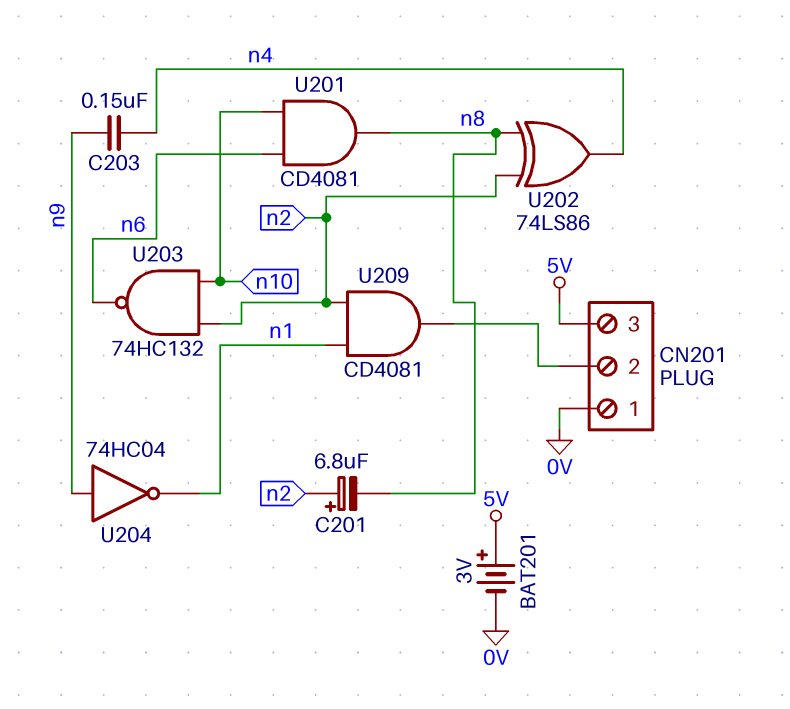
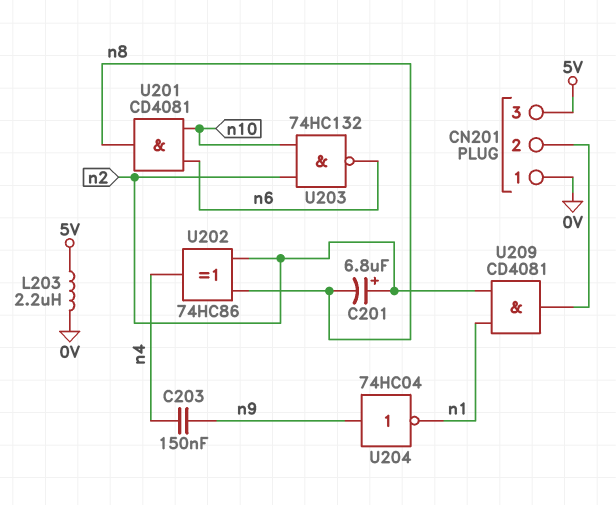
BAT201: 3V (plus 5V, minus 0V) -> none
L203: none -> 2.2uH (0V, 5V)
U202: XOR 74LS86 (in n2, in n8, out n4) -> XOR 74HC86 (in n2, in n8, out n4)

